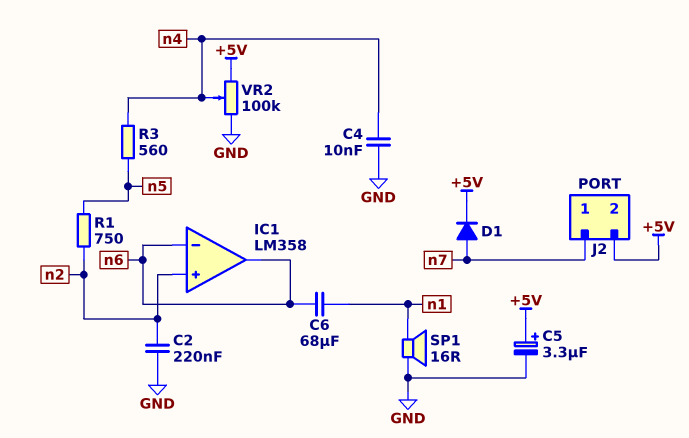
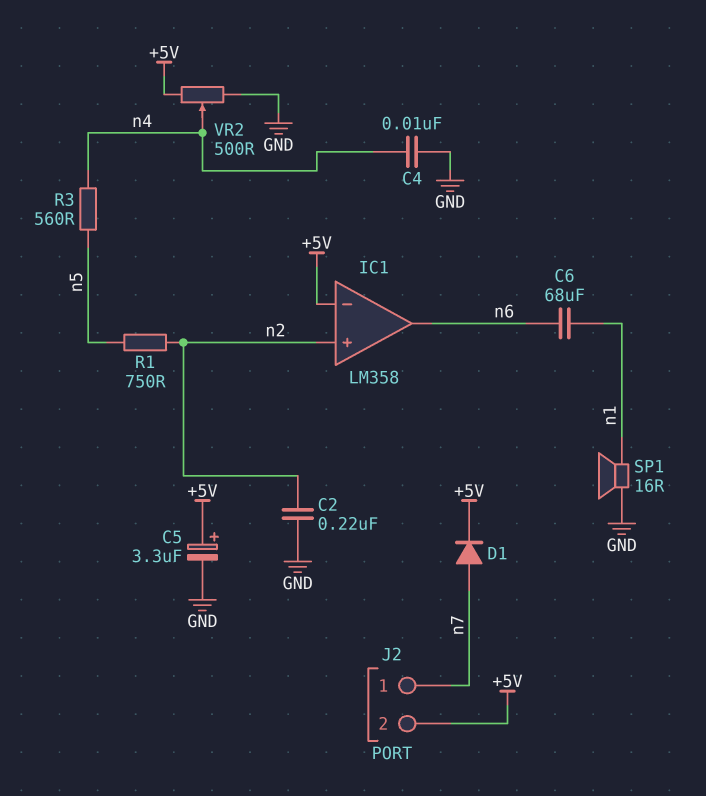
IC1 pin in-: n6 -> +5V
VR2: 100k (+5V, GND, wiper n4) -> 500 (+5V, GND, wiper n4)

